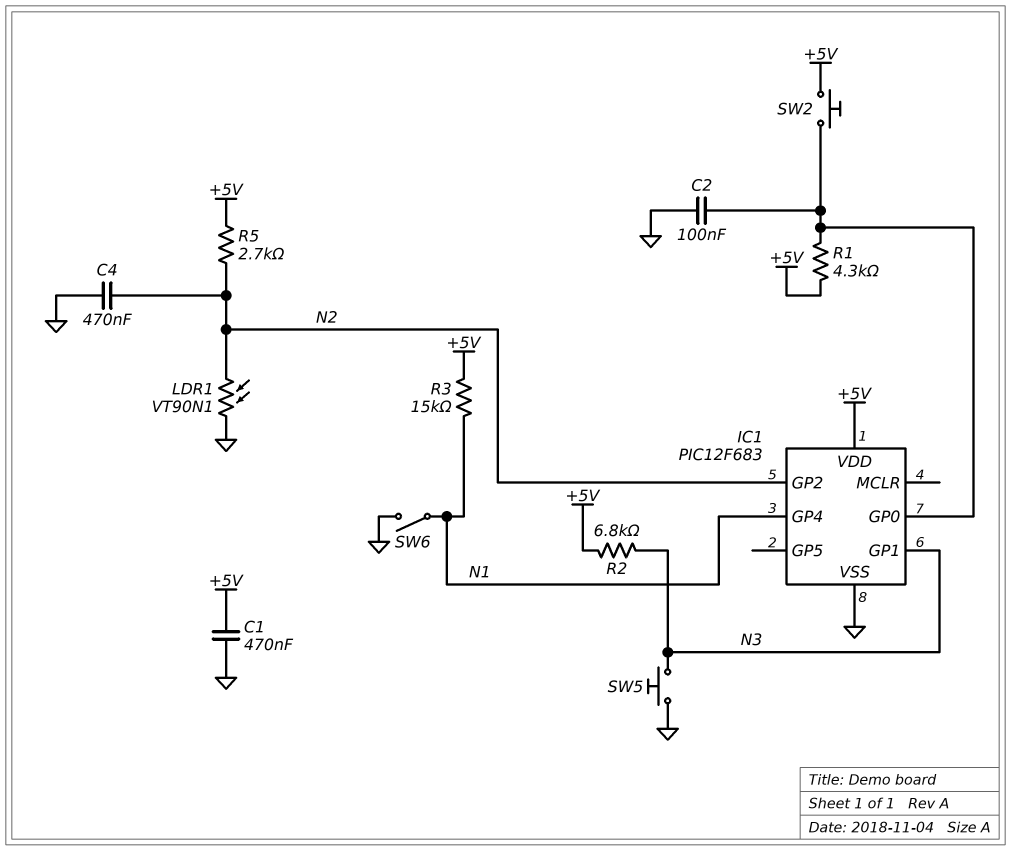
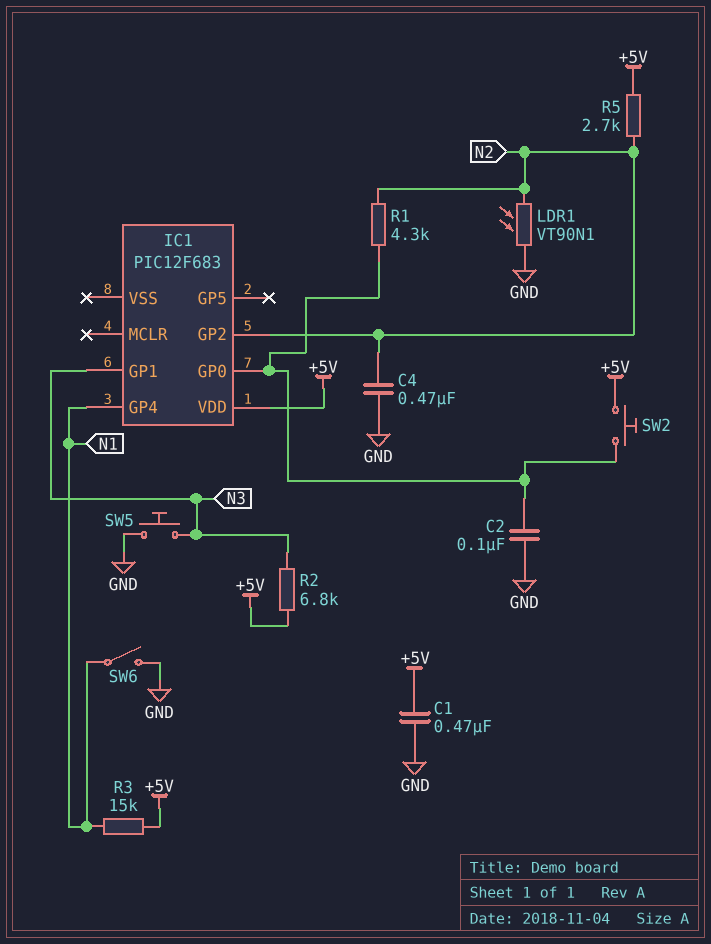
IC1 pin VSS: GND -> none
R1: 4.3k (+5V, IC1/GP0) -> 4.3k (IC1/GP0, N2)

